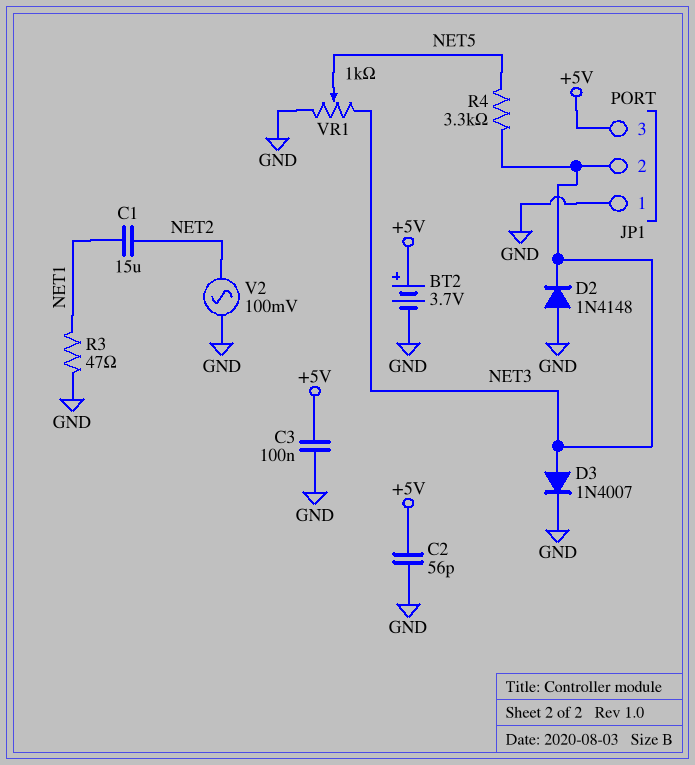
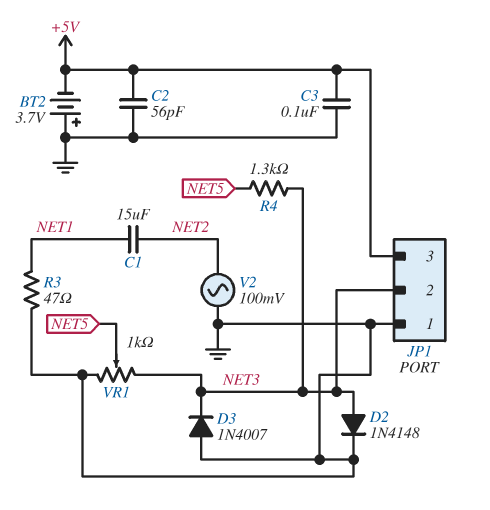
BT2: 3.7V (plus +5V, minus GND) -> 3.7V (plus GND, minus +5V)
D2: diode 1N4148 (A GND, K NET3) -> diode 1N4148 (A NET3, K GND)
D3: diode 1N4007 (A NET3, K GND) -> diode 1N4007 (A GND, K NET3)
R4: 3.3k (NET3, NET5) -> 1.3k (NET3, NET5)

